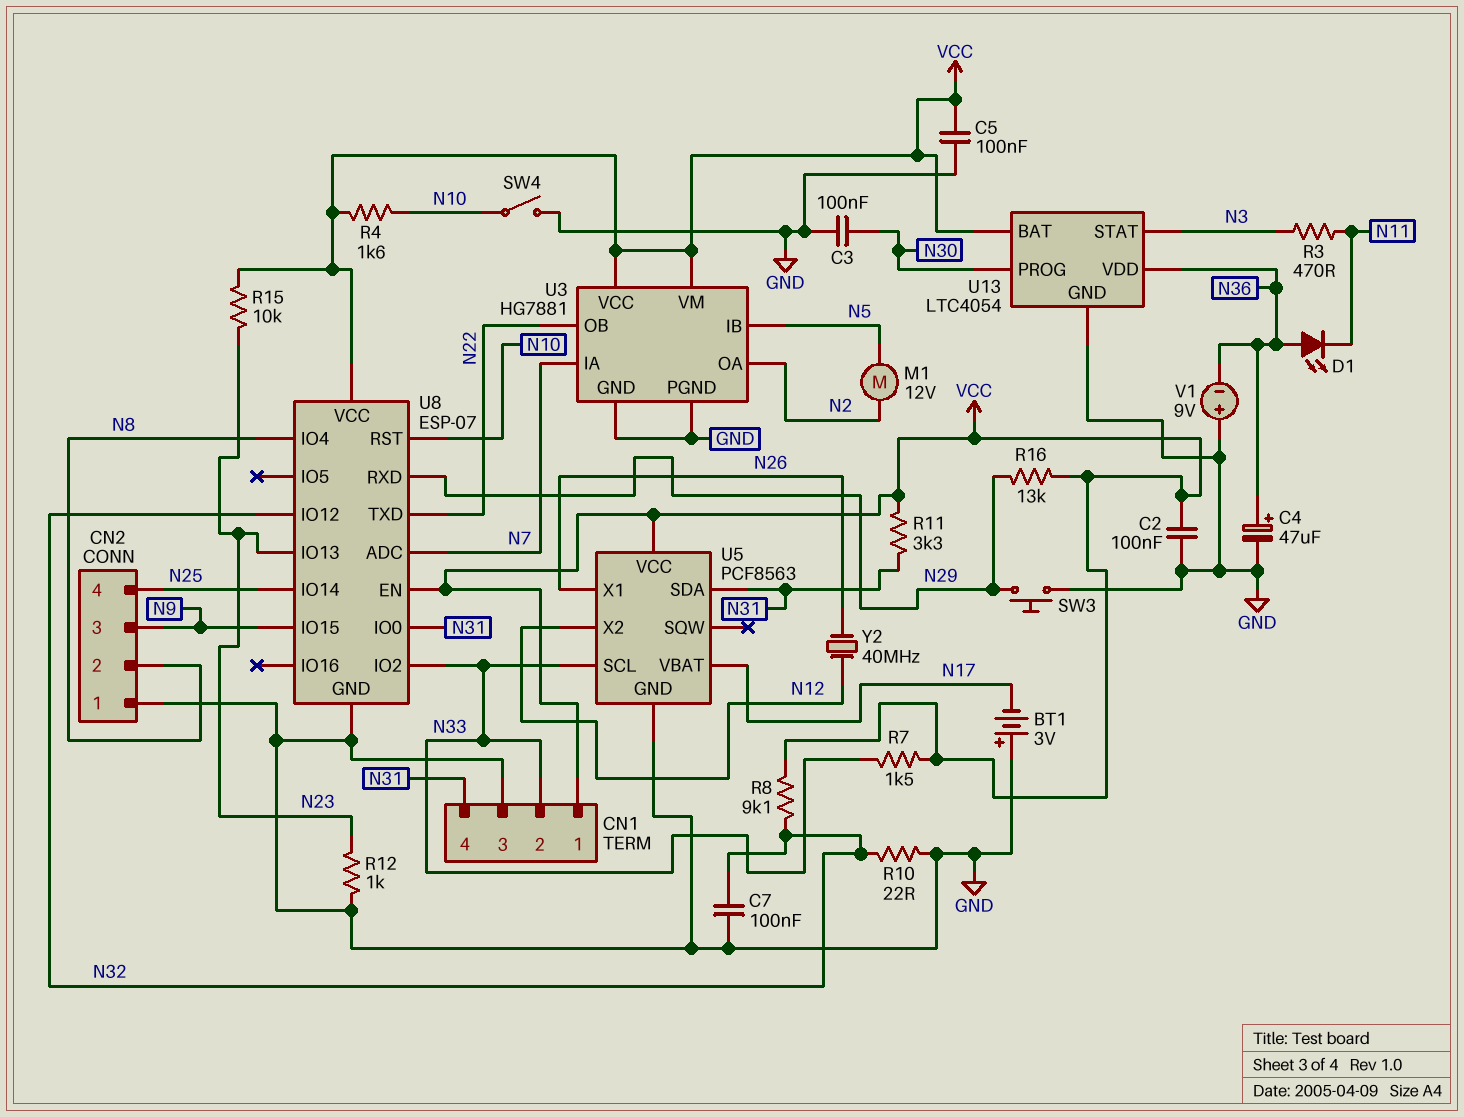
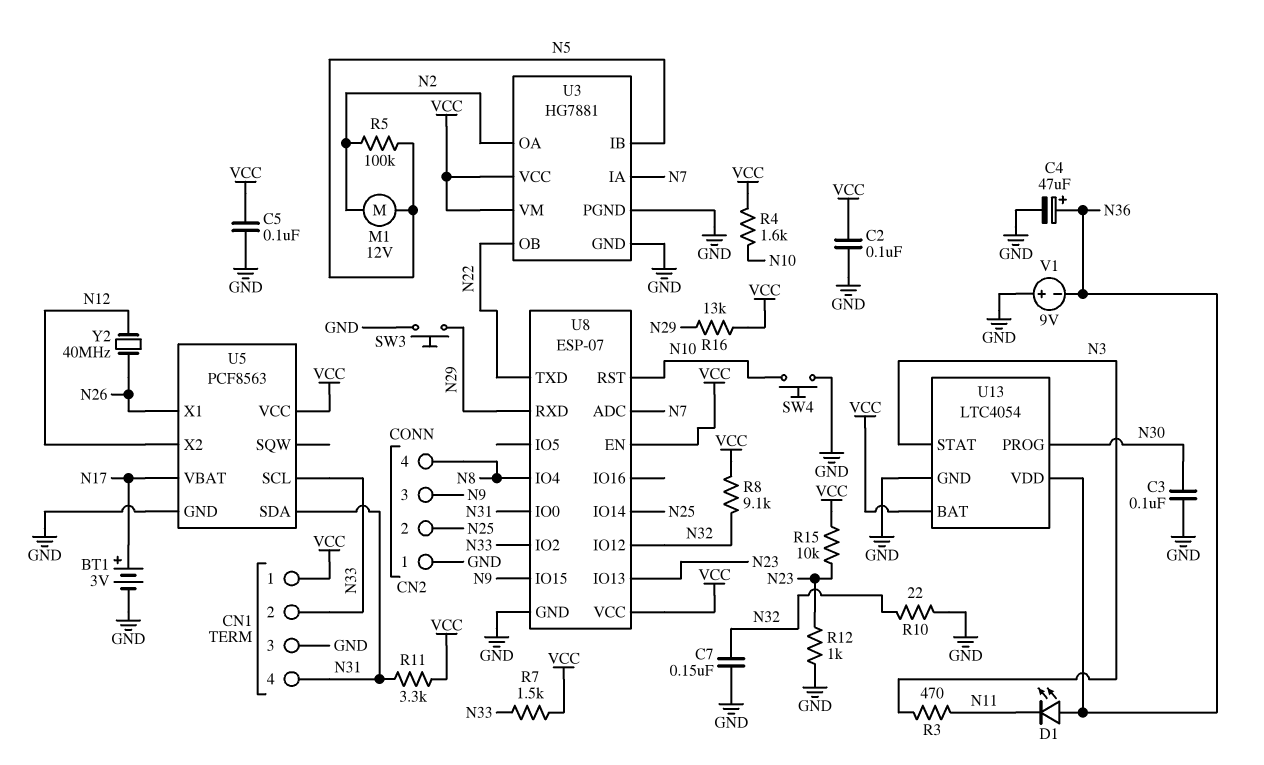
BT1: 3V (plus GND, minus N17) -> 3V (plus N17, minus GND)
C7: 100nF (GND, N32) -> 150nF (GND, N32)
CN2 pin 2: N8 -> N25
CN2 pin 4: N25 -> N8
R5: none -> 100k (N2, N5)
SW4: switch (GND, N10) -> button (GND, N10)

